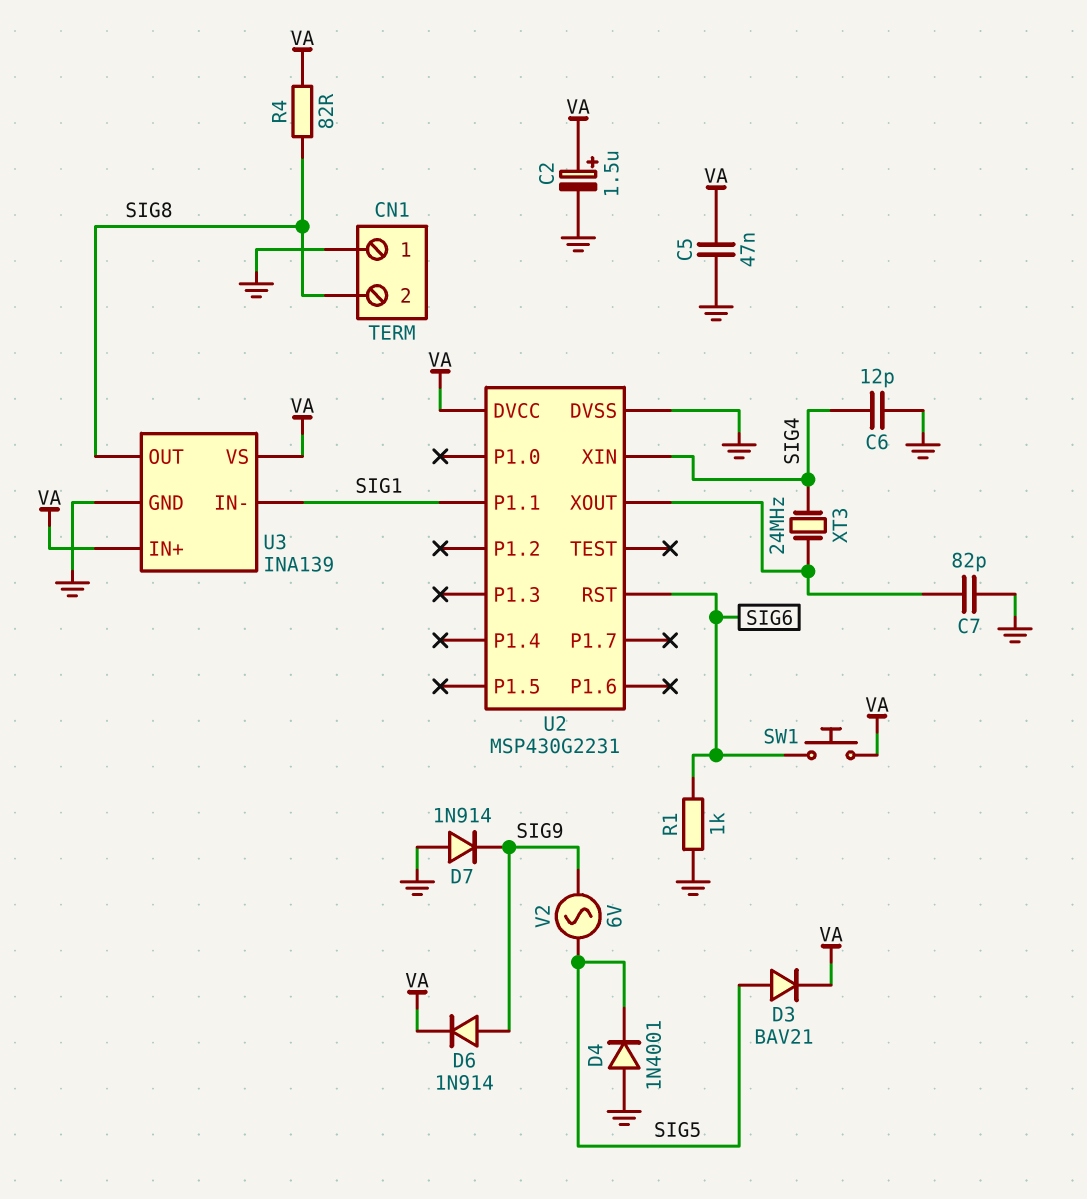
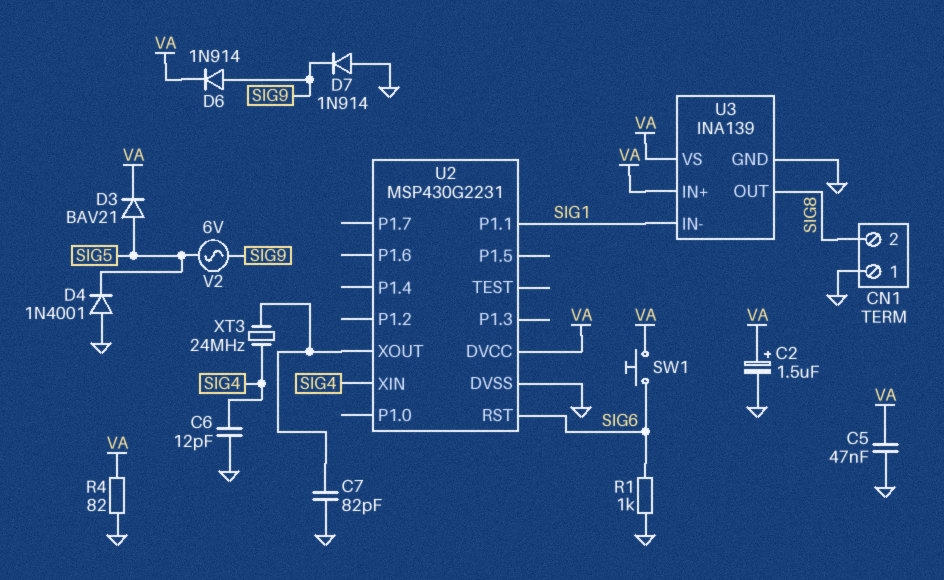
R4: 82 (SIG8, VA) -> 82 (GND, VA)

